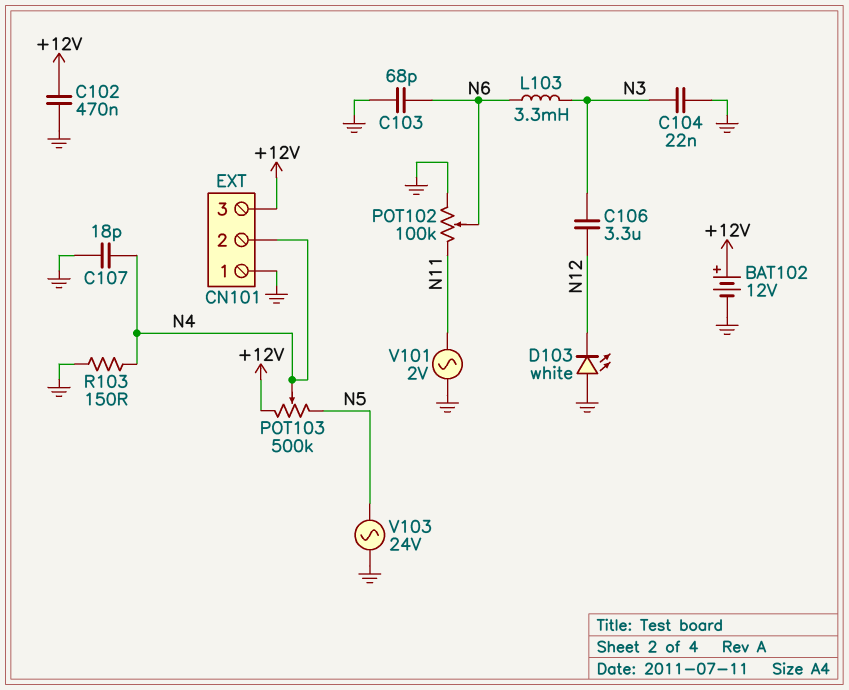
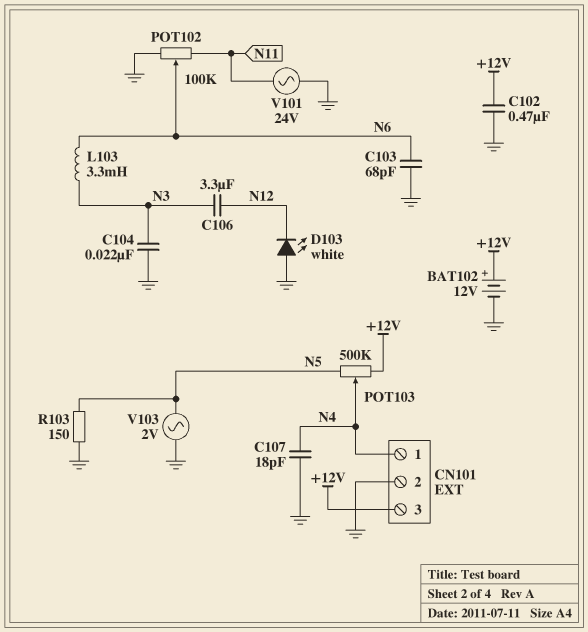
CN101 pin 1: GND -> N4
CN101 pin 2: N4 -> GND
R103: 150 (GND, N4) -> 150 (GND, N5)
V101: AC 2V (GND, N11) -> AC 24V (GND, N11)
V103: AC 24V (GND, N5) -> AC 2V (GND, N5)

